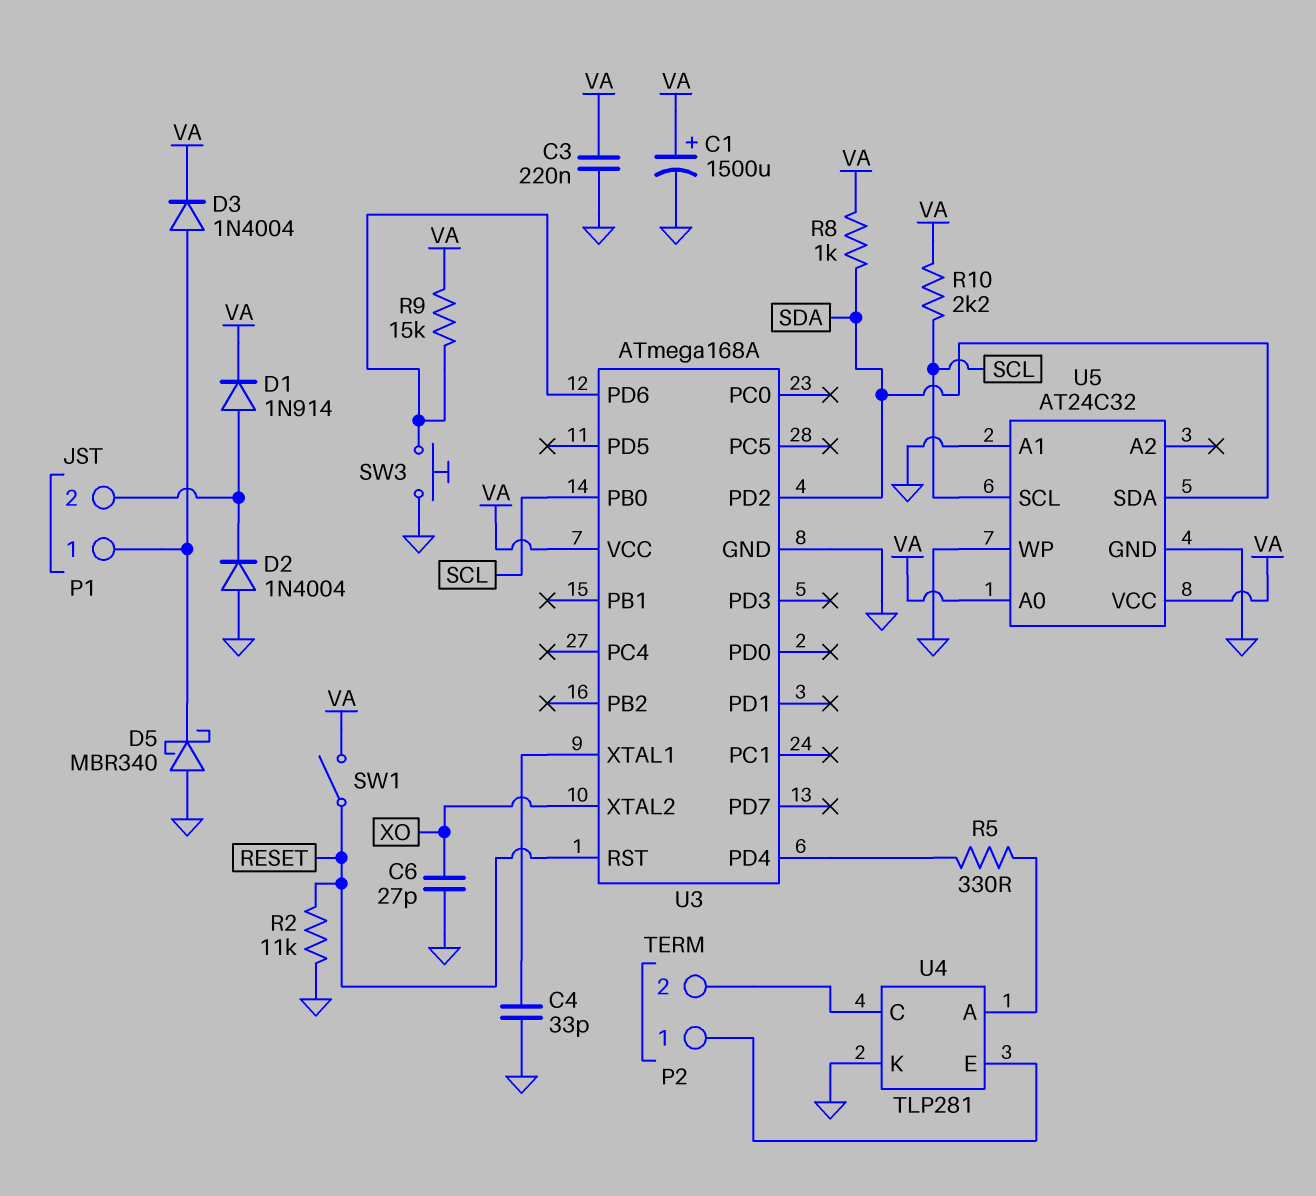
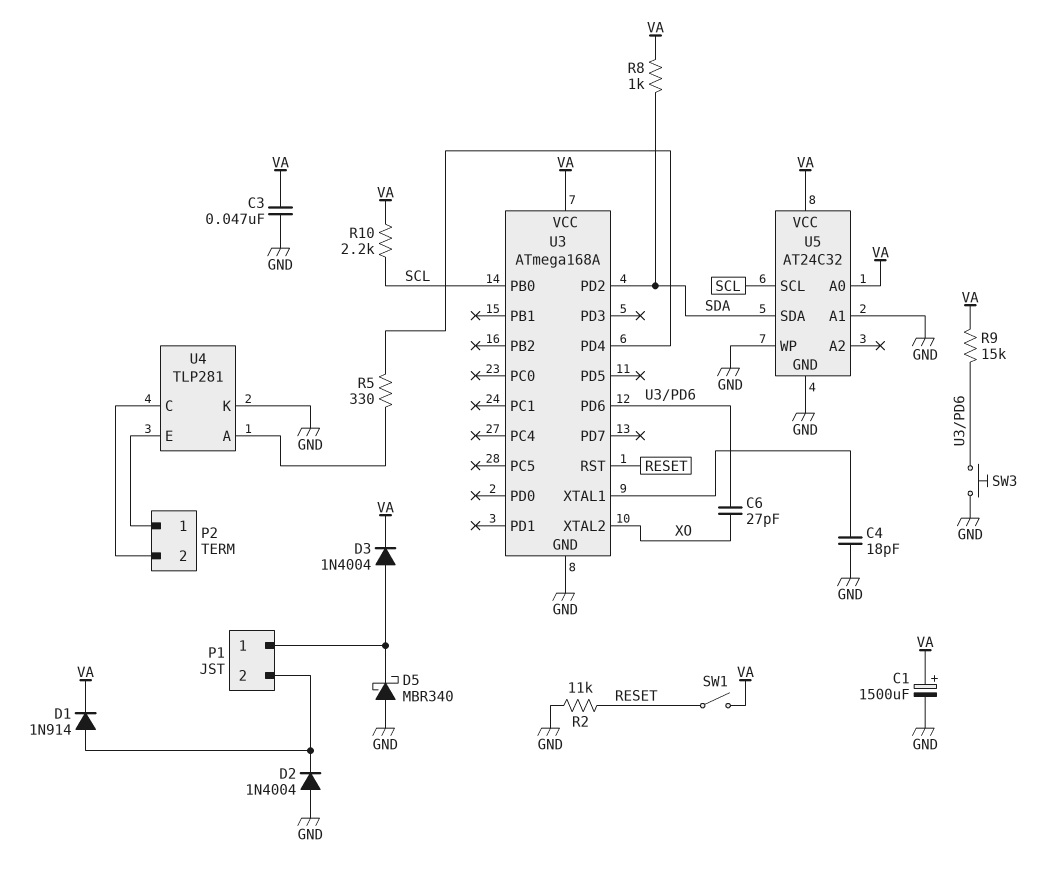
C3: 220nF (GND, VA) -> 47nF (GND, VA)
C4: 33pF (GND, U3/XTAL1) -> 18pF (GND, U3/XTAL1)
C6: 27pF (GND, XO) -> 27pF (U3/PD6, XO)

